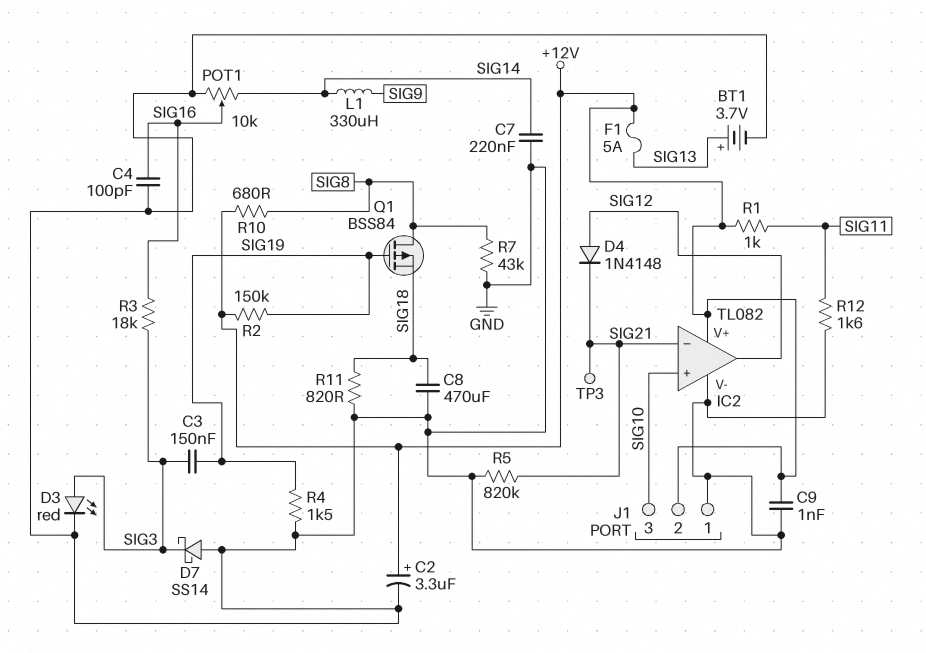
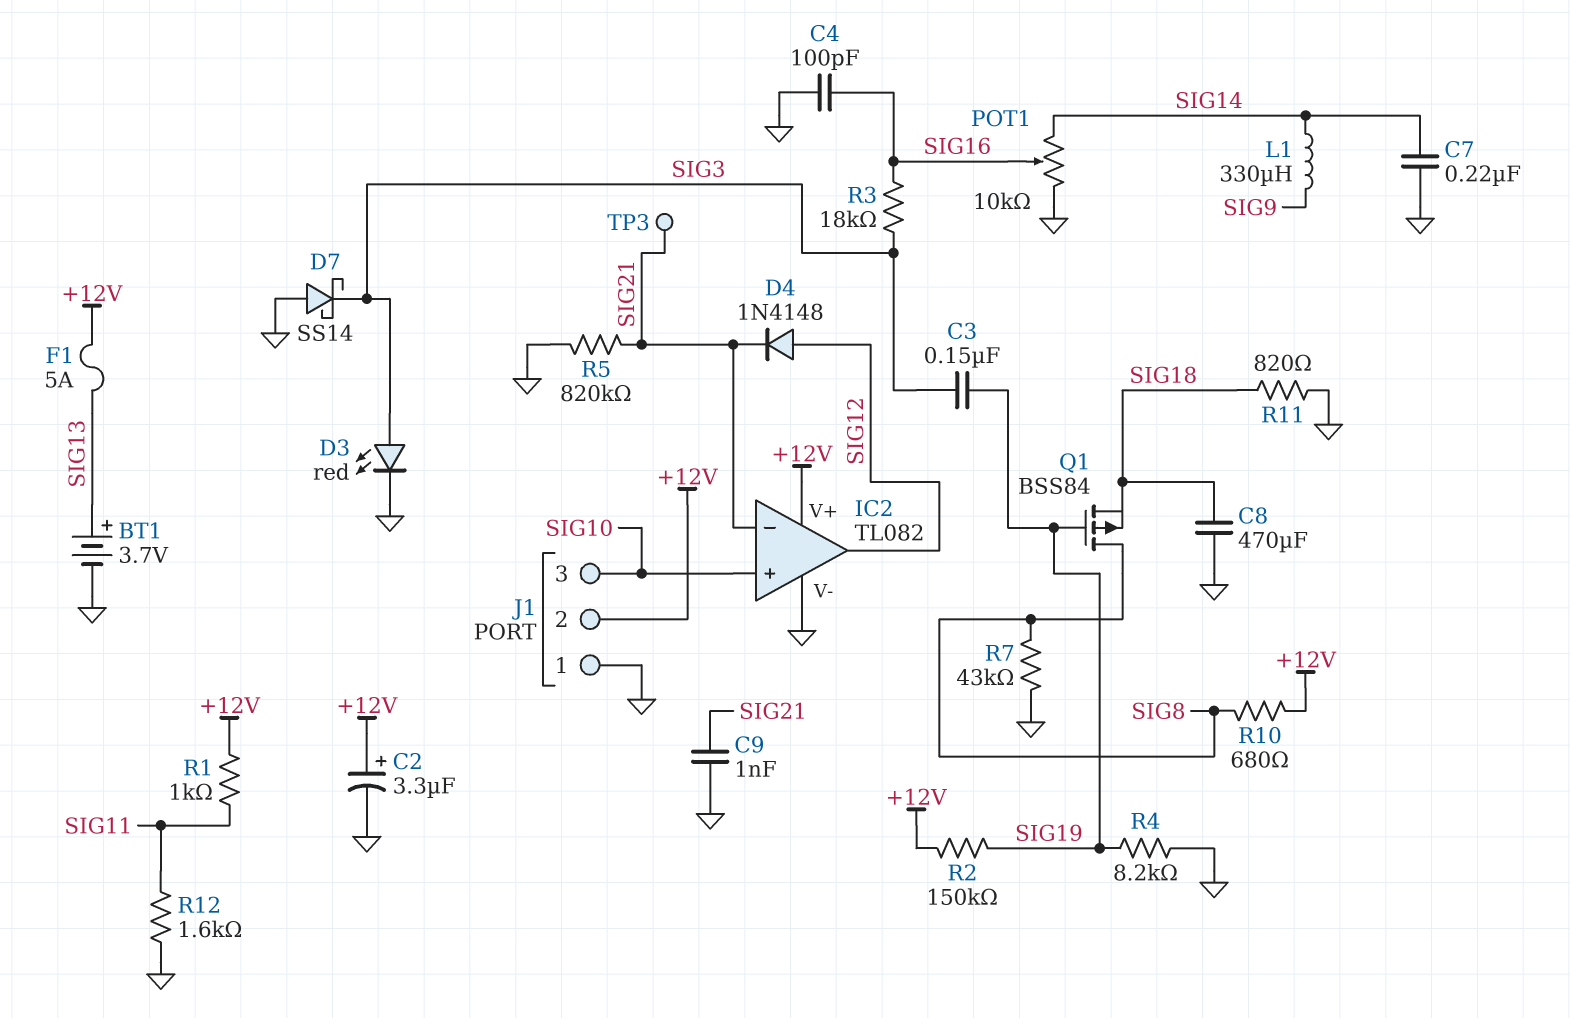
C9: 1nF (+12V, GND) -> 1nF (GND, SIG21)
R4: 1.5k (GND, SIG19) -> 8.2k (GND, SIG19)

